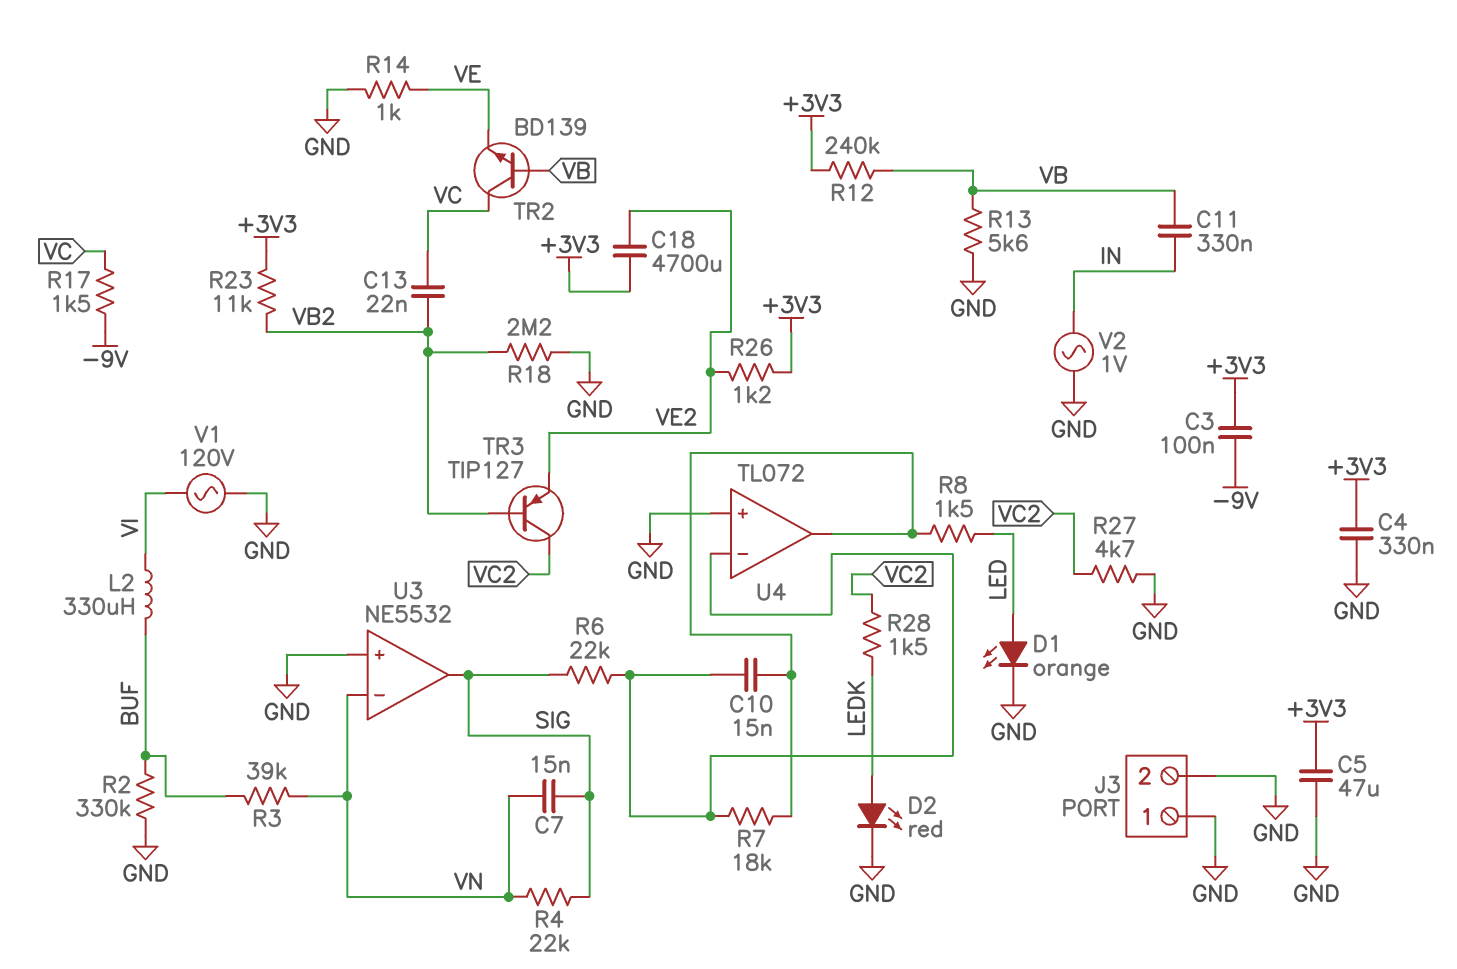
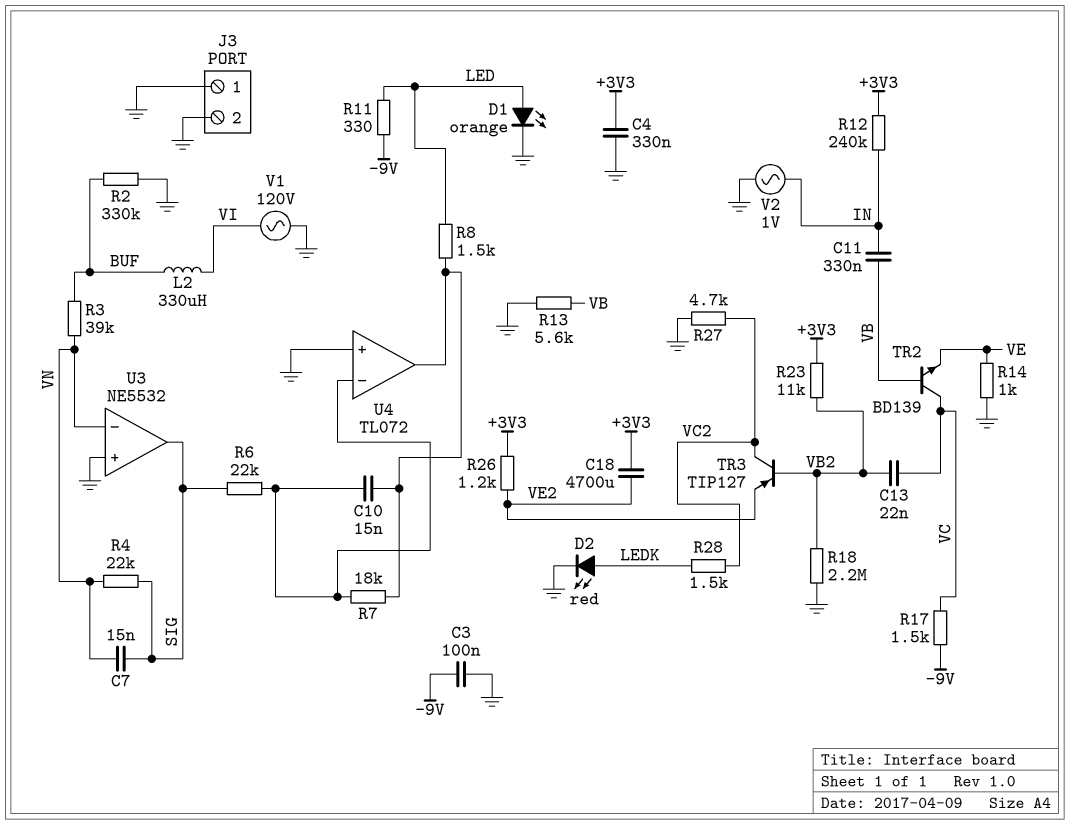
C3: 100nF (+3V3, -9V) -> 100nF (-9V, GND)
C5: 47uF (+3V3, GND) -> none
R11: none -> 330 (-9V, LED)
R12: 240k (+3V3, VB) -> 240k (+3V3, IN)

